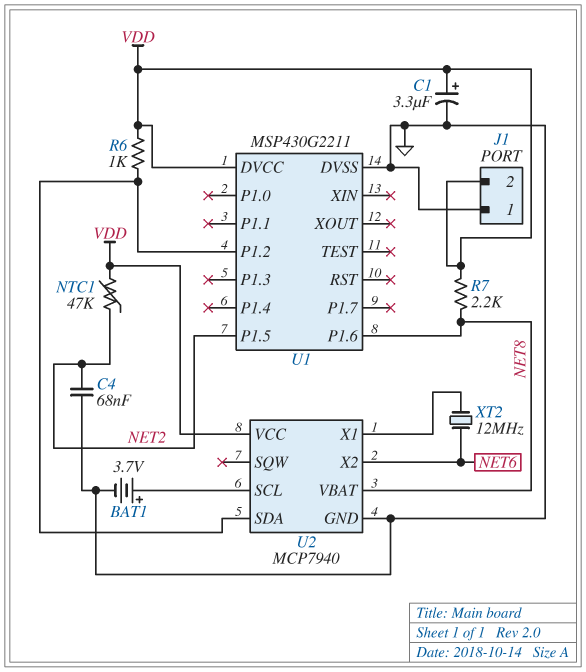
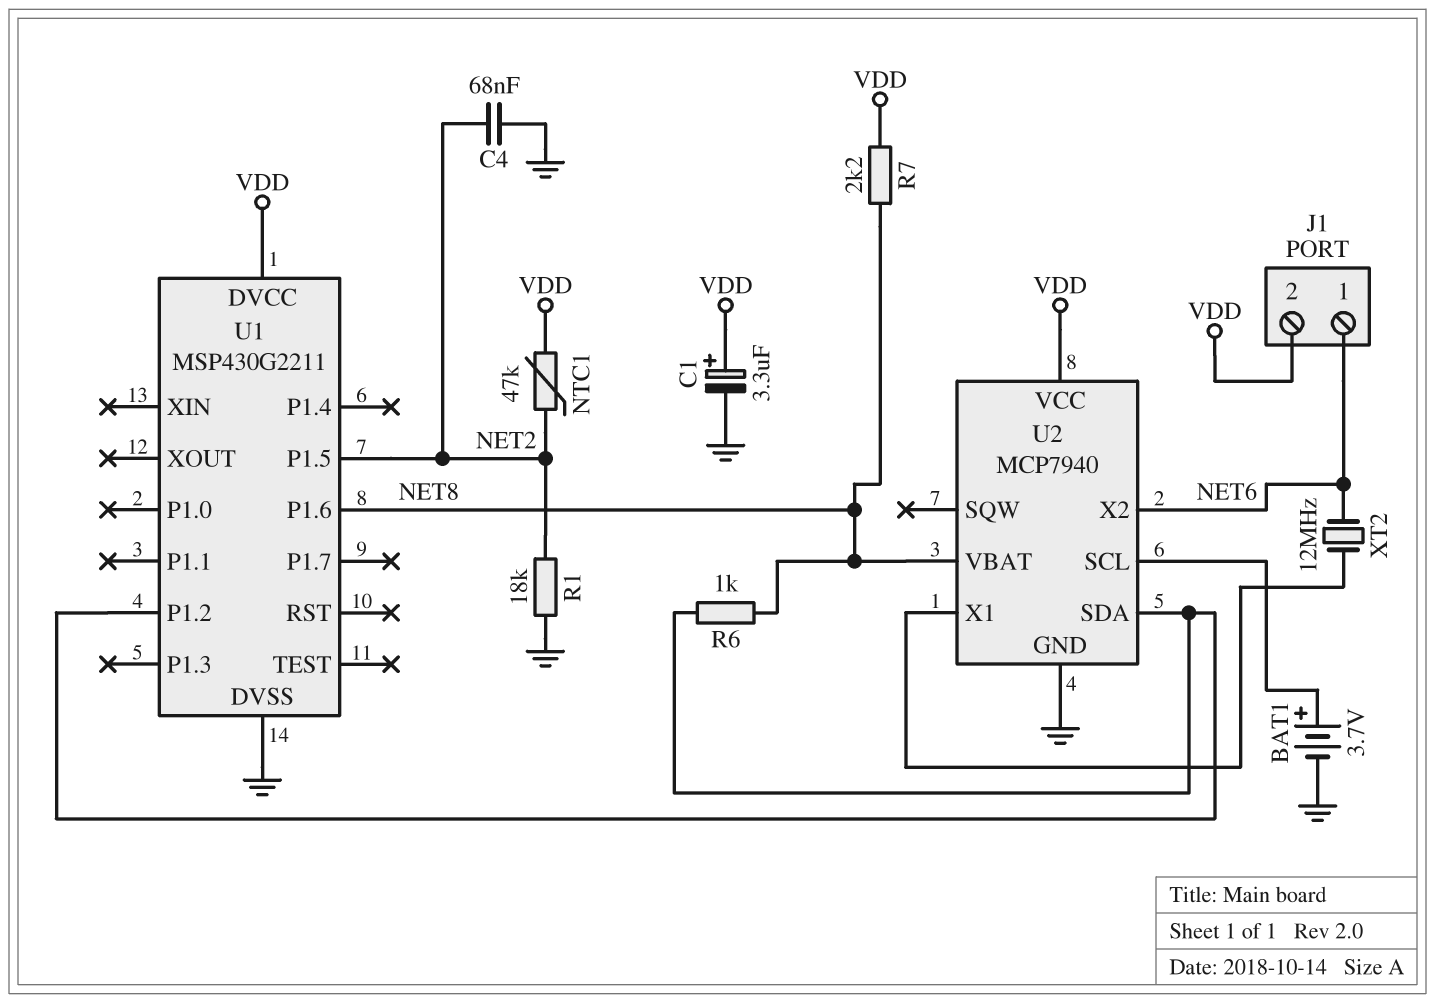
J1 pin 1: GND -> NET6
R1: none -> 18k (GND, NET2)
R6: 1k (U1/P1.2, VDD) -> 1k (NET8, U1/P1.2)

